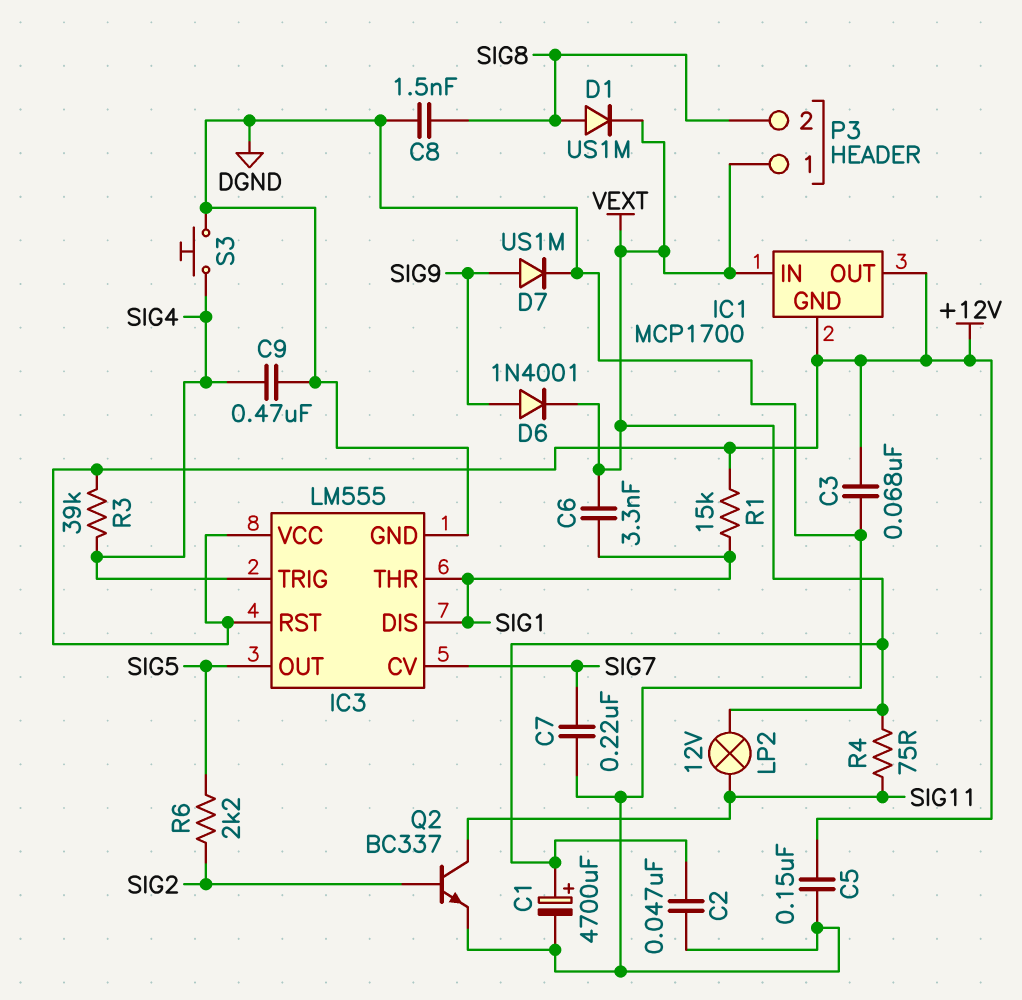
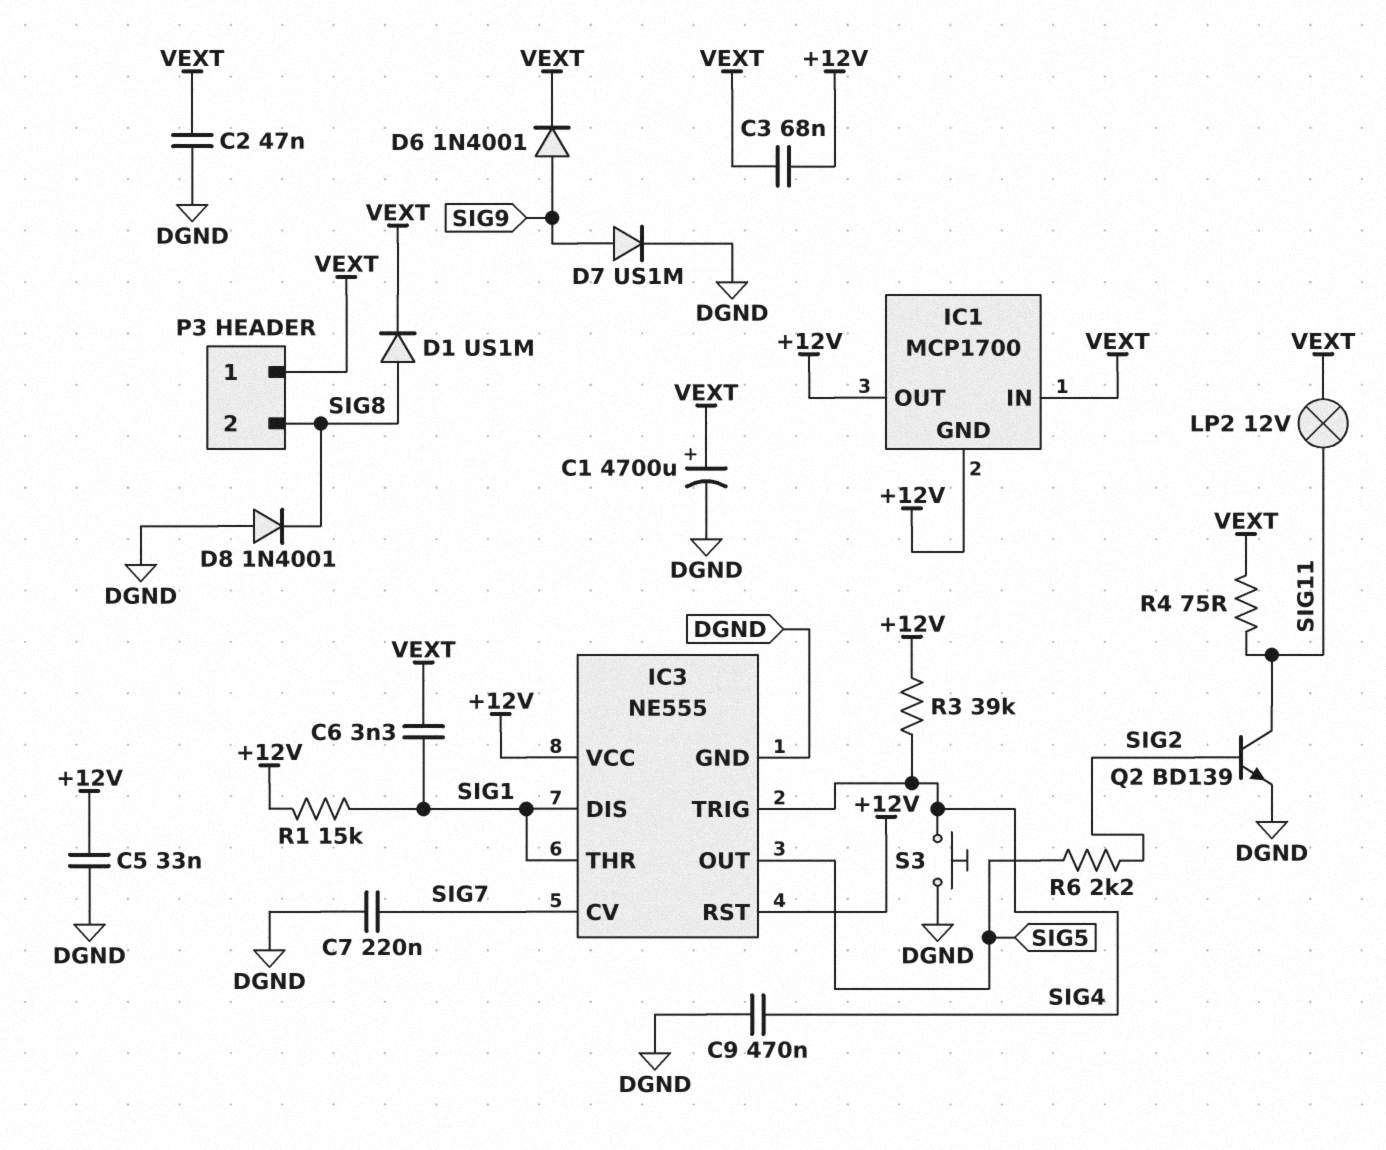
C3: 68nF (+12V, DGND) -> 68nF (+12V, VEXT)
C5: 150nF (+12V, DGND) -> 33nF (+12V, DGND)
C8: 1.5nF (DGND, SIG8) -> none
D8: none -> diode 1N4001 (A DGND, K SIG8)
IC3: LM555 -> NE555
Q2: NPN BC337 (B SIG2, C SIG11, E DGND) -> NPN BD139 (B SIG2, C SIG11, E DGND)

